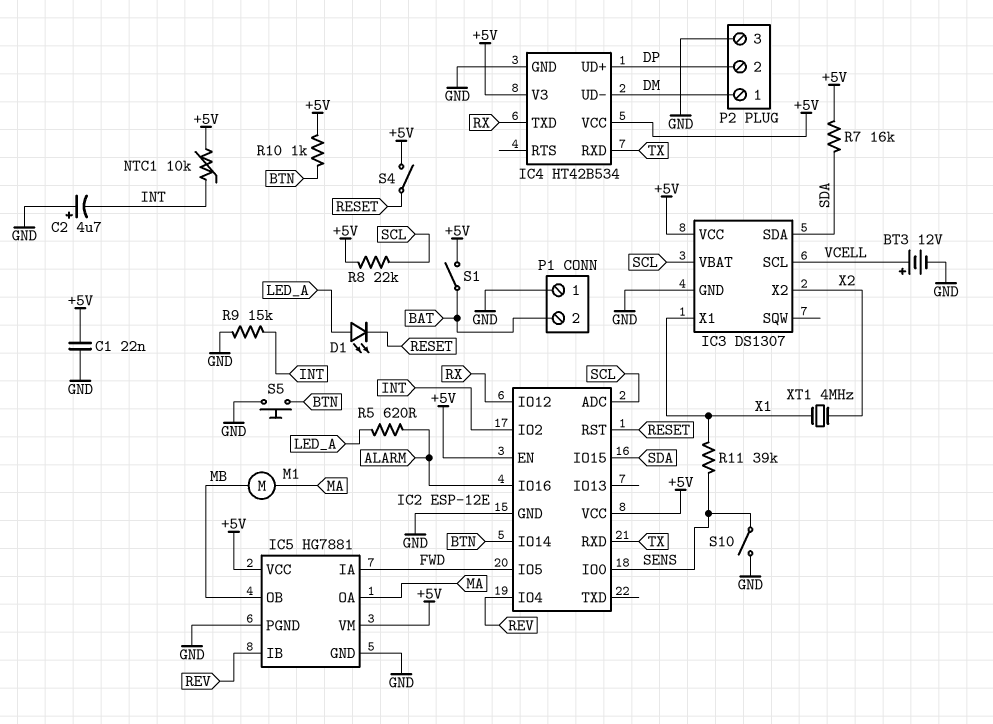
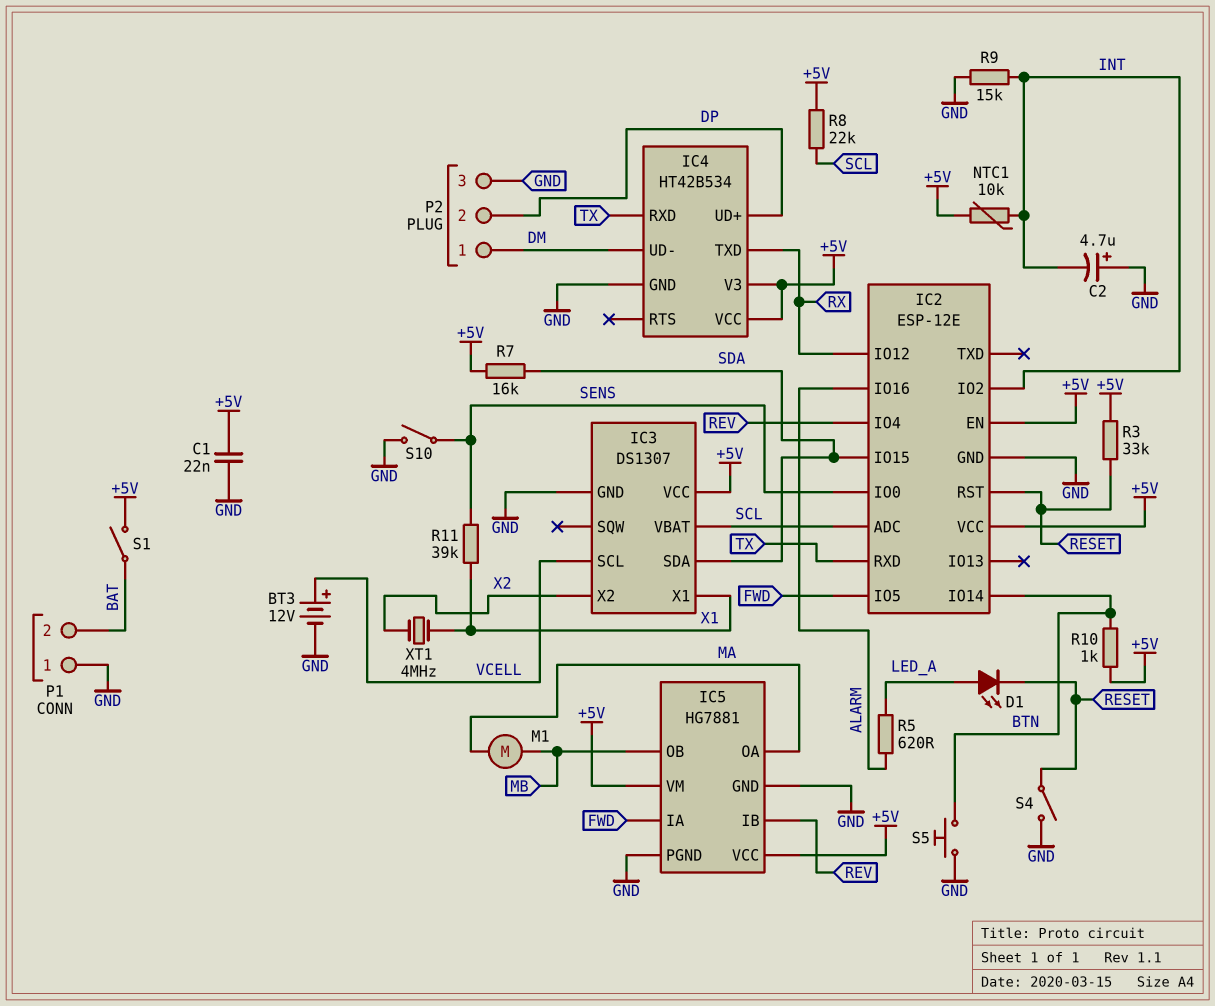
R3: none -> 33k (+5V, RESET)
S4: switch (+5V, RESET) -> switch (GND, RESET)

